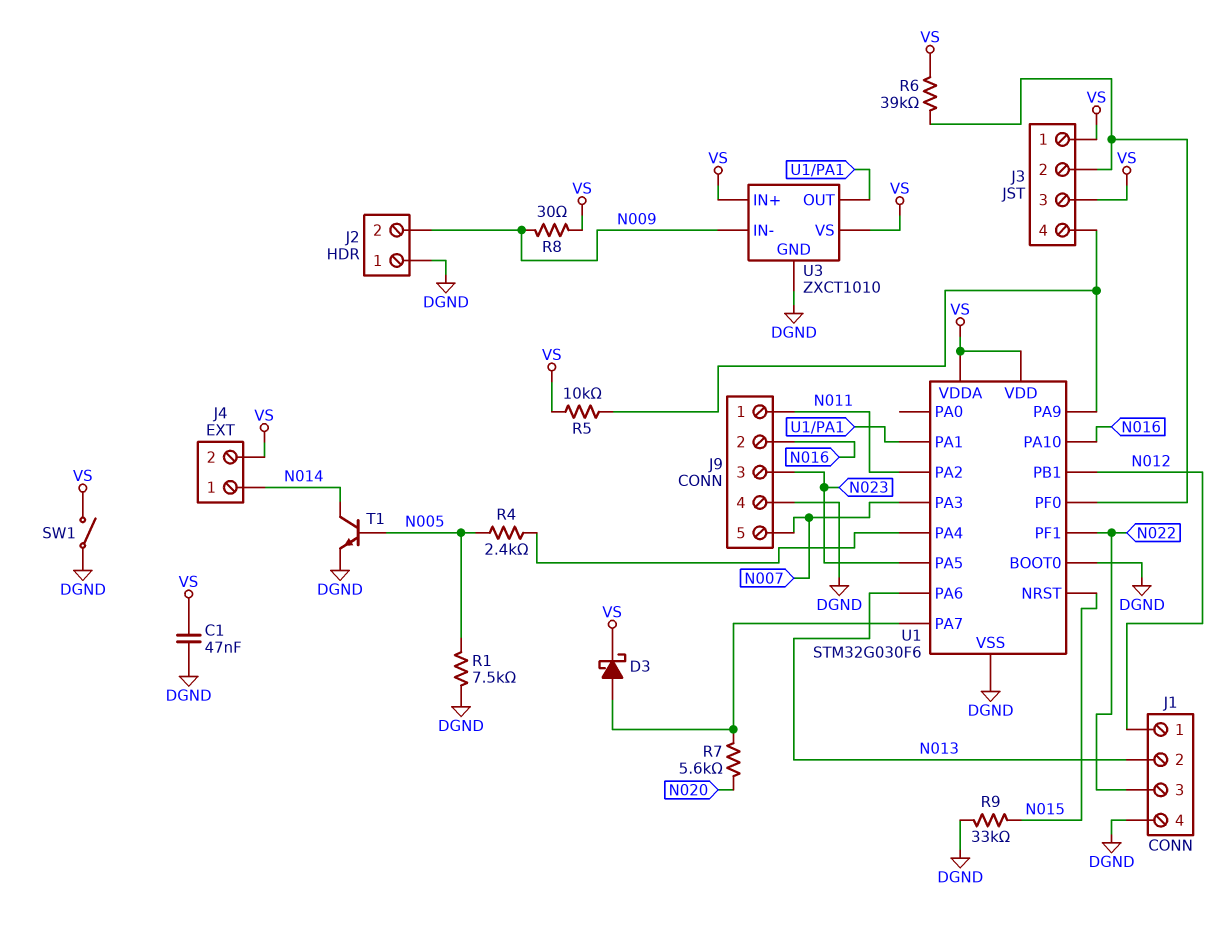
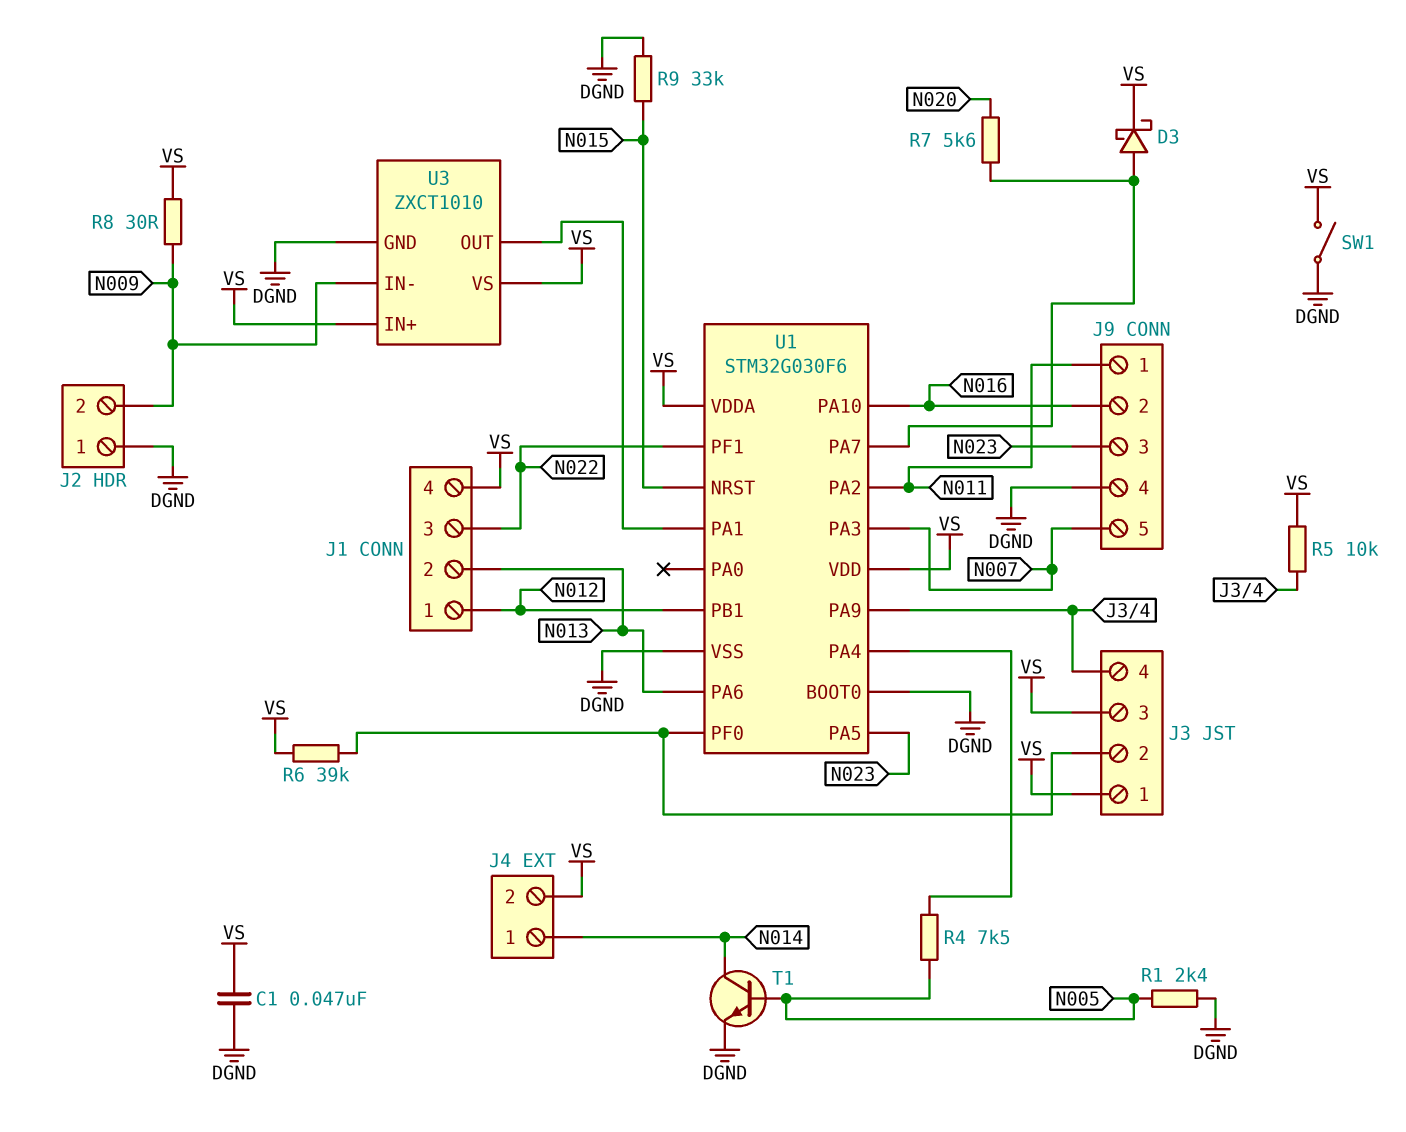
J1 pin 4: DGND -> VS
R1: 7.5k (DGND, N005) -> 2.4k (DGND, N005)
R4: 2.4k (N005, U1/PA4) -> 7.5k (N005, U1/PA4)

